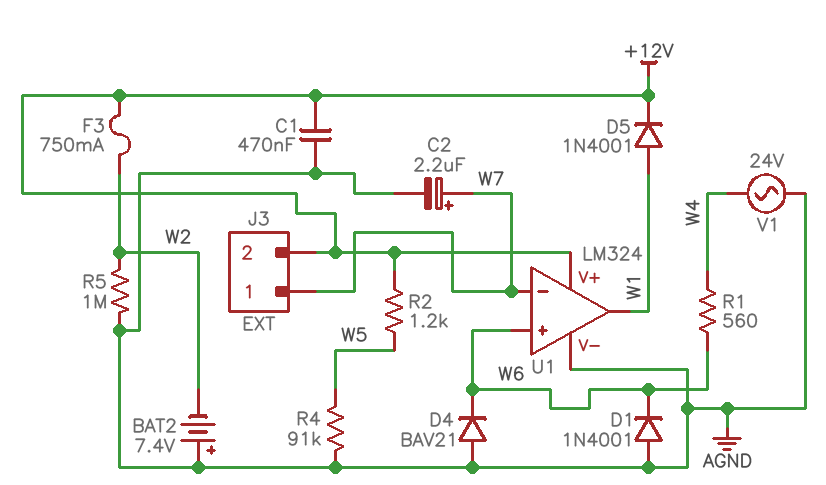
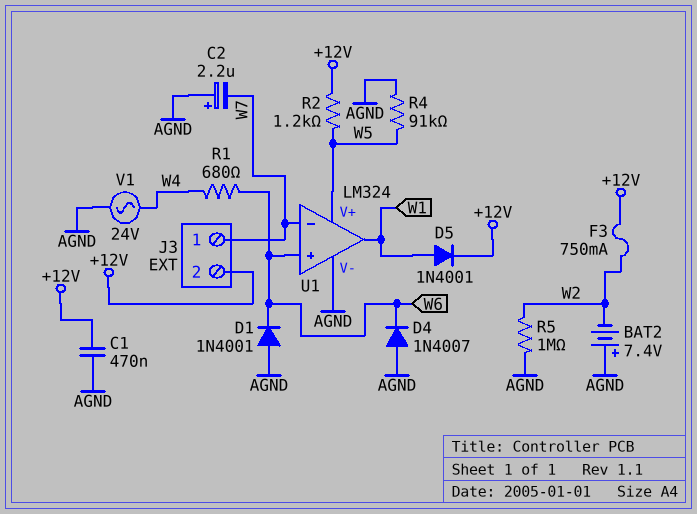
C2: 2.2uF (plus W7, minus AGND) -> 2.2uF (plus AGND, minus W7)
D4: diode BAV21 (A AGND, K W6) -> diode 1N4007 (A AGND, K W6)
R1: 560 (W4, W6) -> 680 (W4, W6)
U1 pin V+: +12V -> W5

